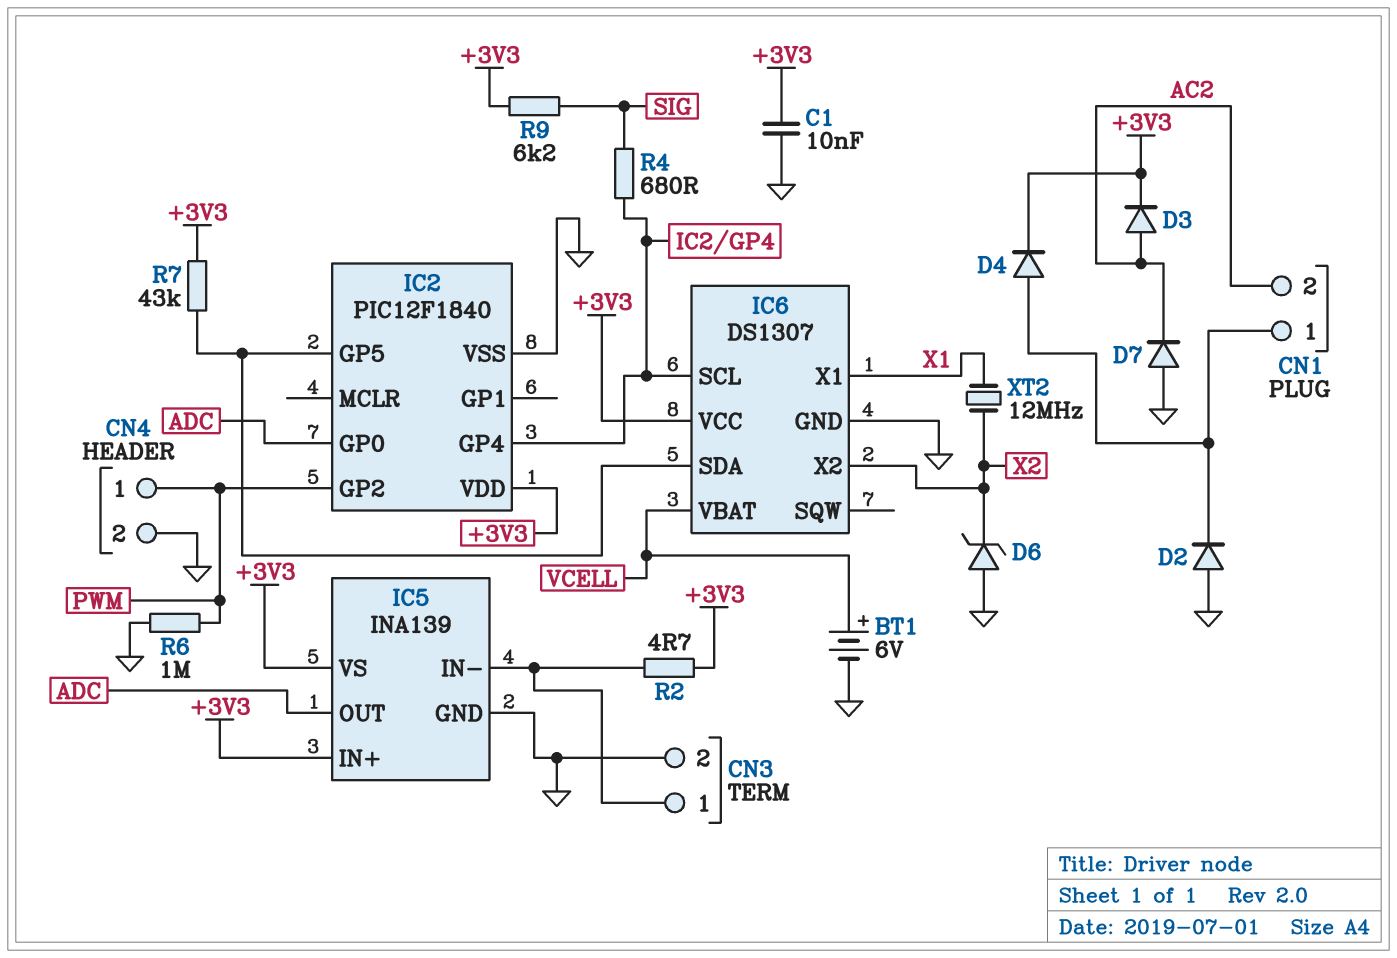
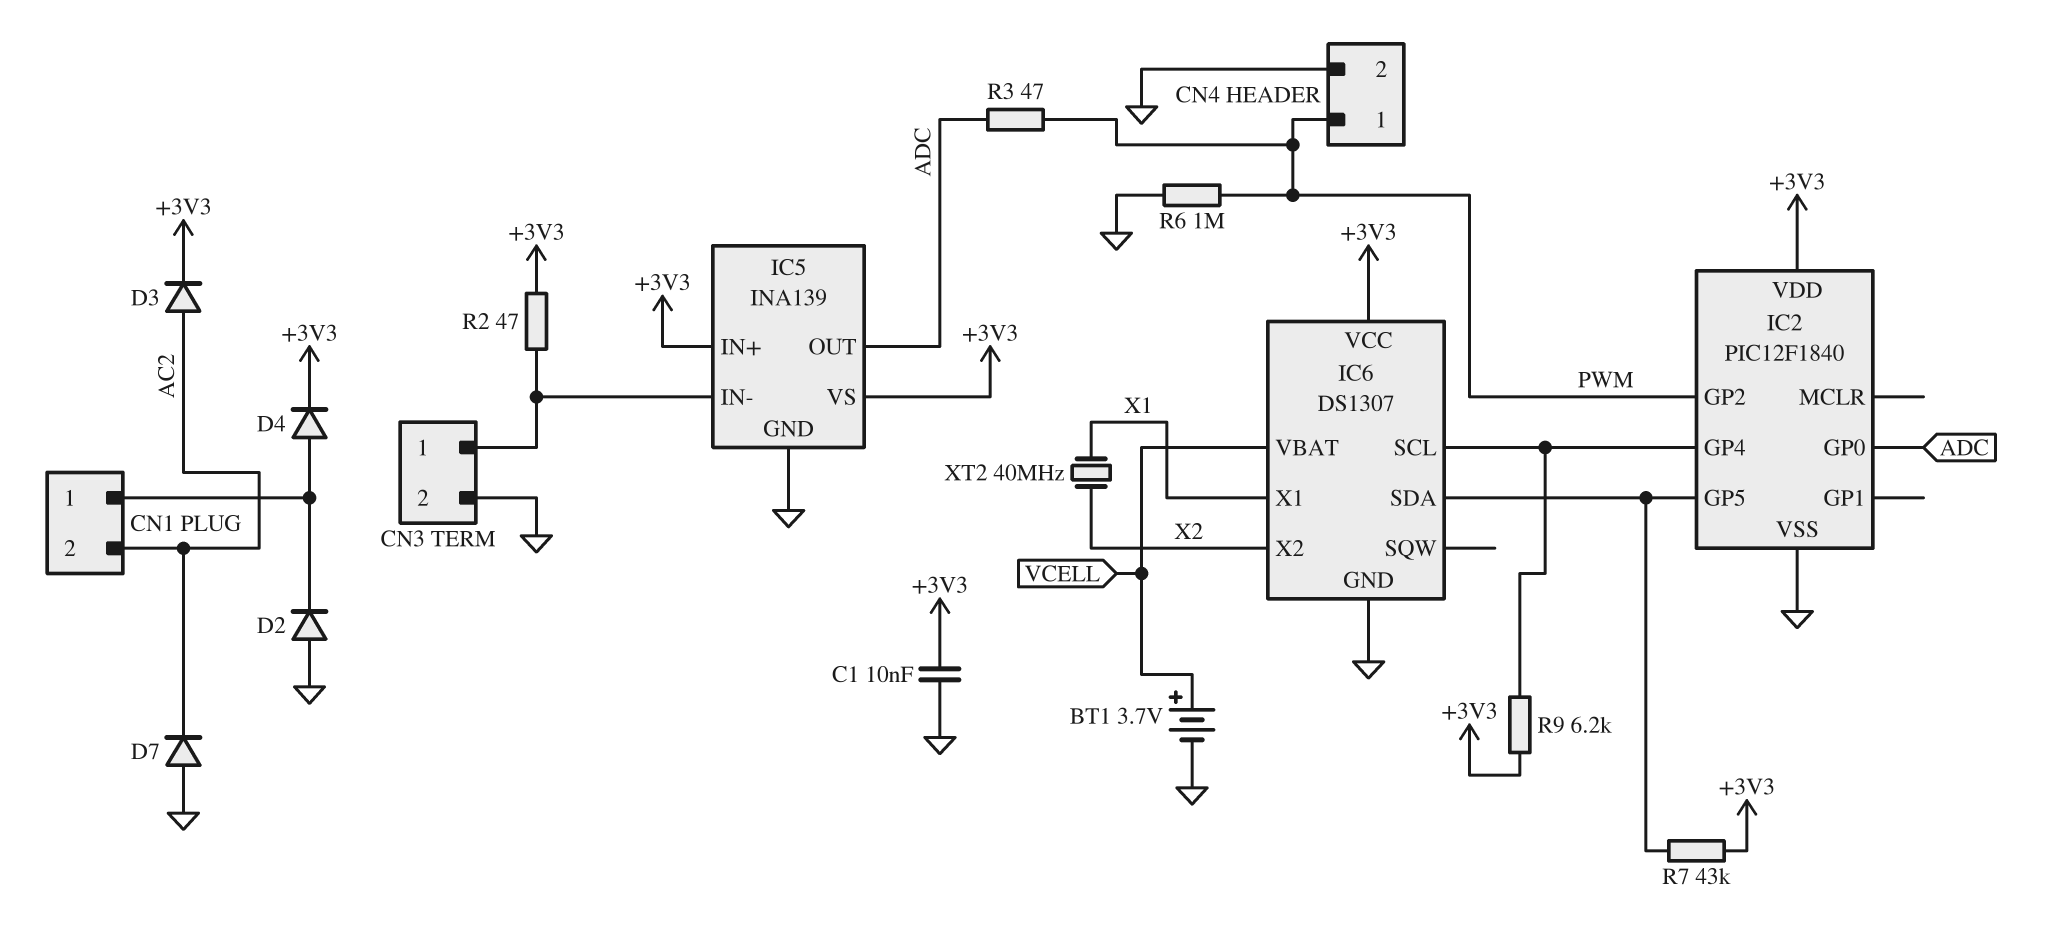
BT1: 6V (plus VCELL, minus GND) -> 3.7V (plus VCELL, minus GND)
D6: zener (A GND, K X2) -> none
R2: 4.7 (+3V3, CN3/1) -> 47 (+3V3, CN3/1)
R3: none -> 47 (ADC, PWM)
R4: 680 (IC2/GP4, SIG) -> none
R9: 6.2k (+3V3, SIG) -> 6.2k (+3V3, IC2/GP4)
XT2: 12MHz (X1, X2) -> 40MHz (X1, X2)

